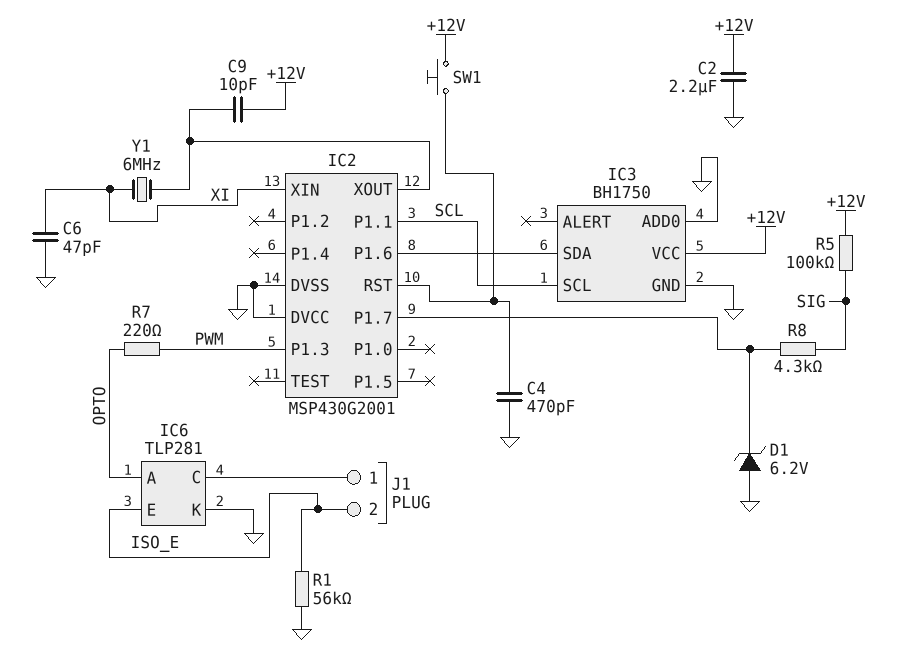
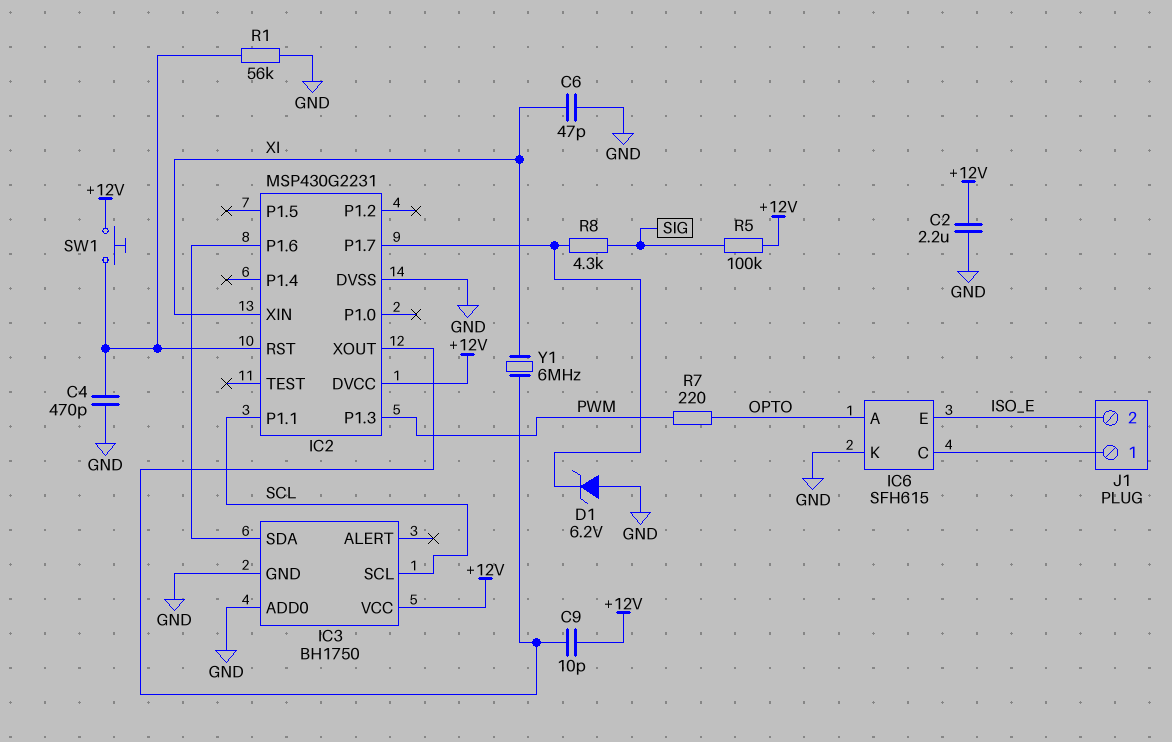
IC2: MSP430G2001 -> MSP430G2231
IC2 pin DVCC: GND -> +12V
IC6: TLP281 -> SFH615
R1: 56k (GND, ISO_E) -> 56k (GND, IC2/RST)

